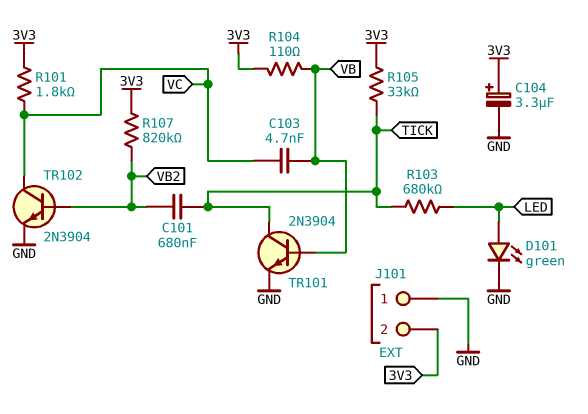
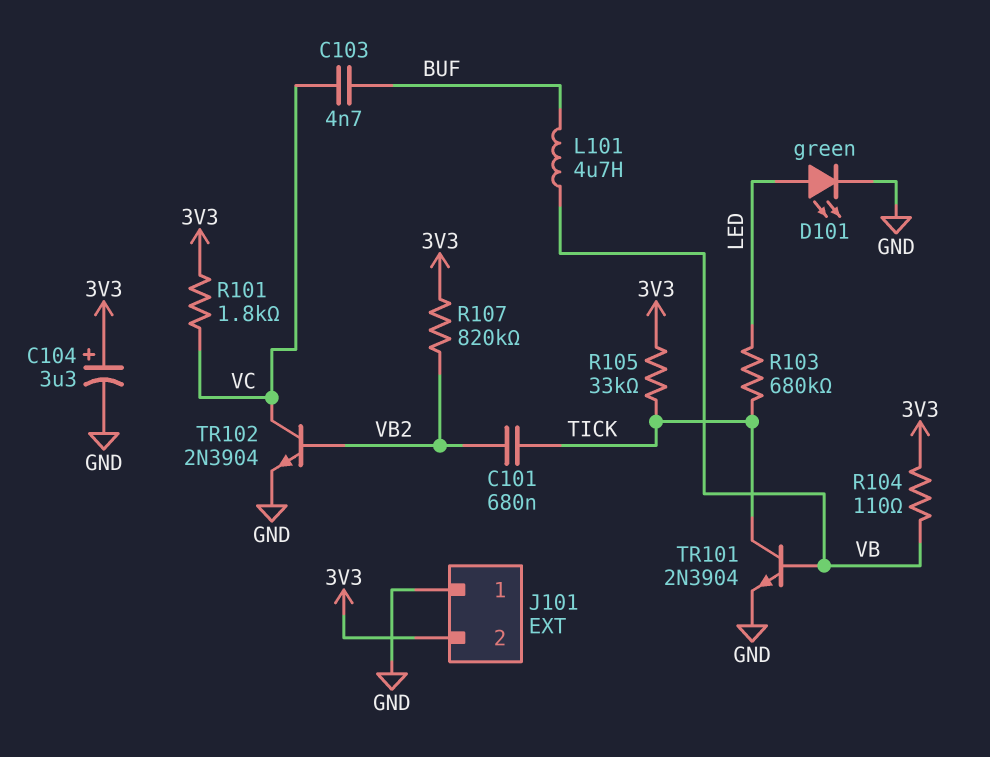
C103: 4.7nF (VB, VC) -> 4.7nF (BUF, VC)
L101: none -> 4.7uH (BUF, VB)

